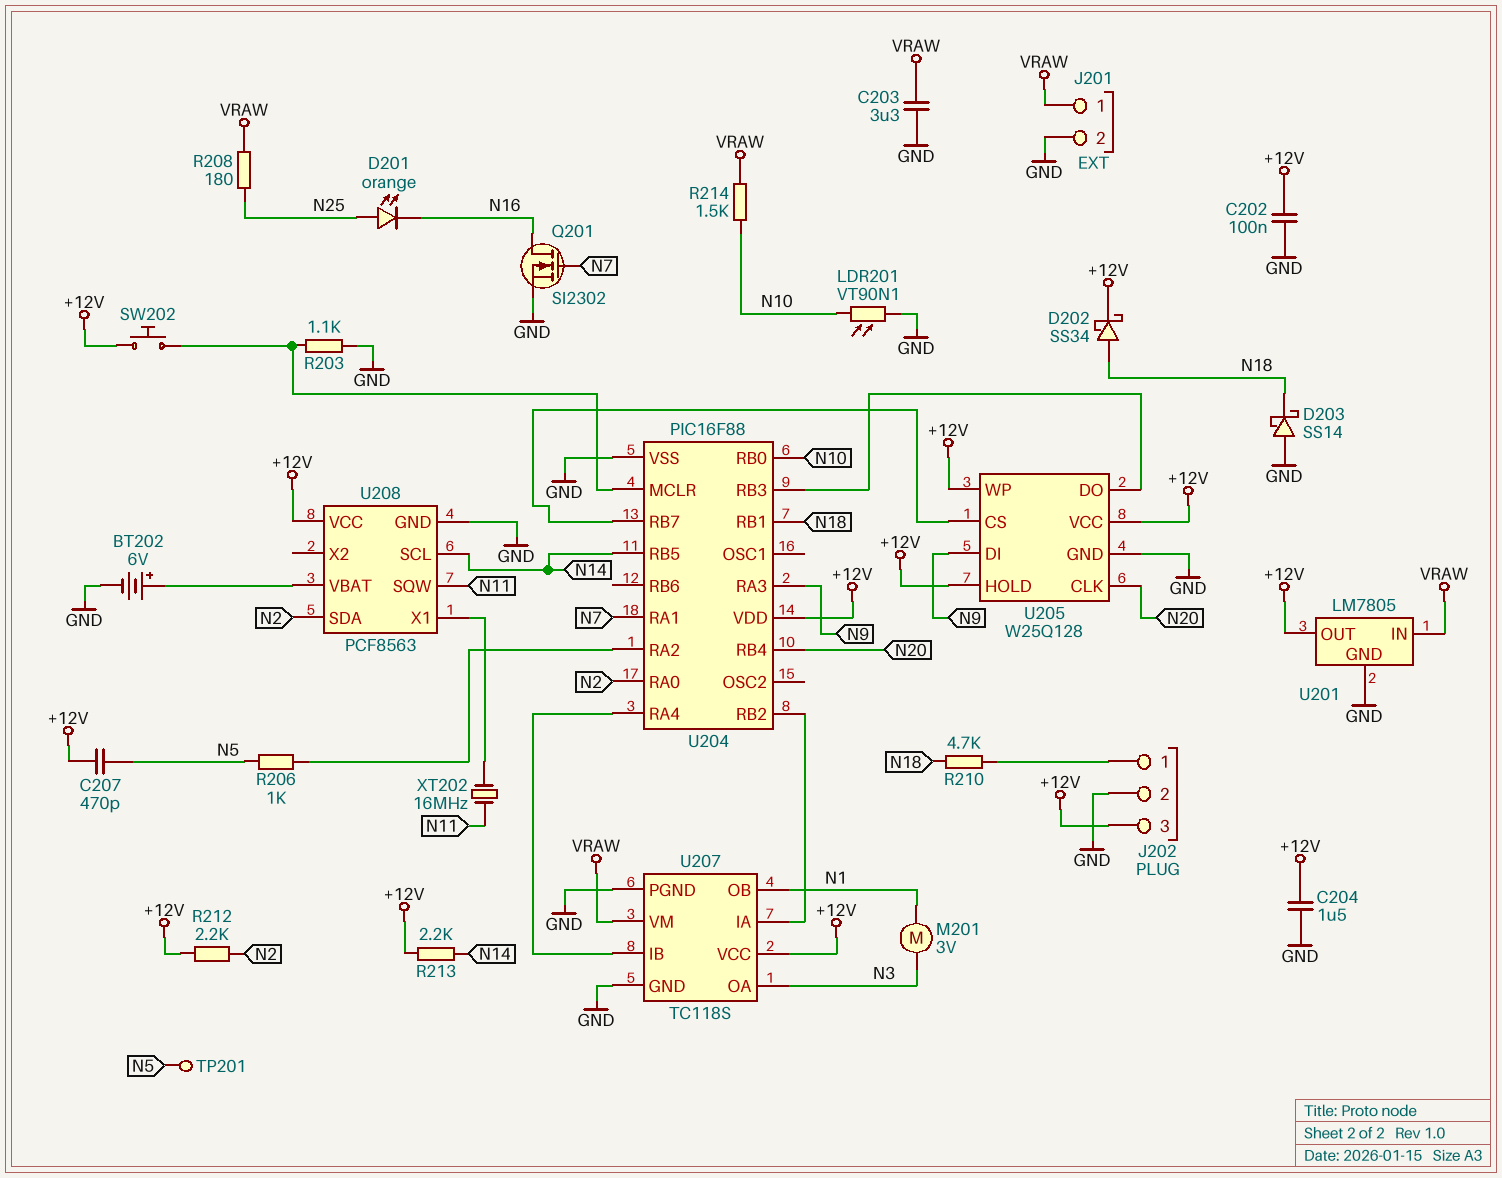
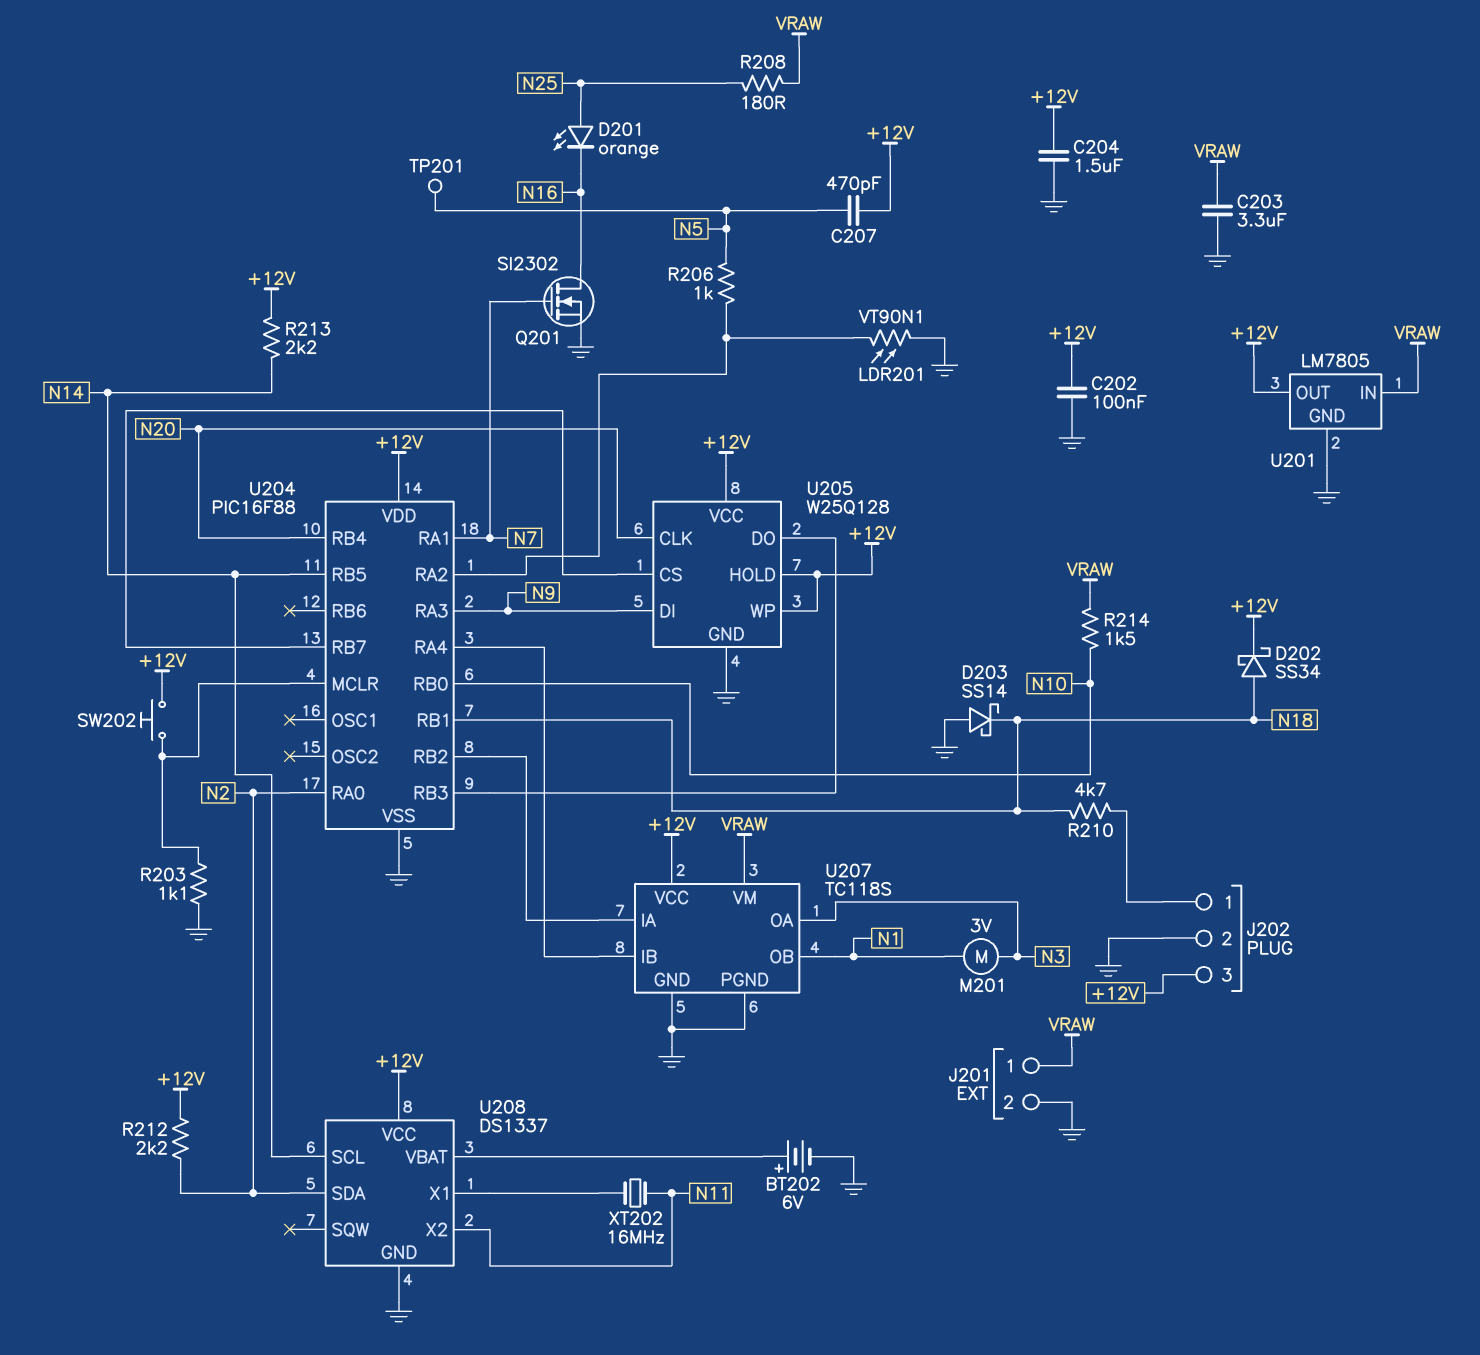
LDR201: VT90N1 (GND, N10) -> VT90N1 (GND, U204/RA2)
U208: PCF8563 -> DS1337
U208 pin SQW: N11 -> none
U208 pin X2: none -> N11

